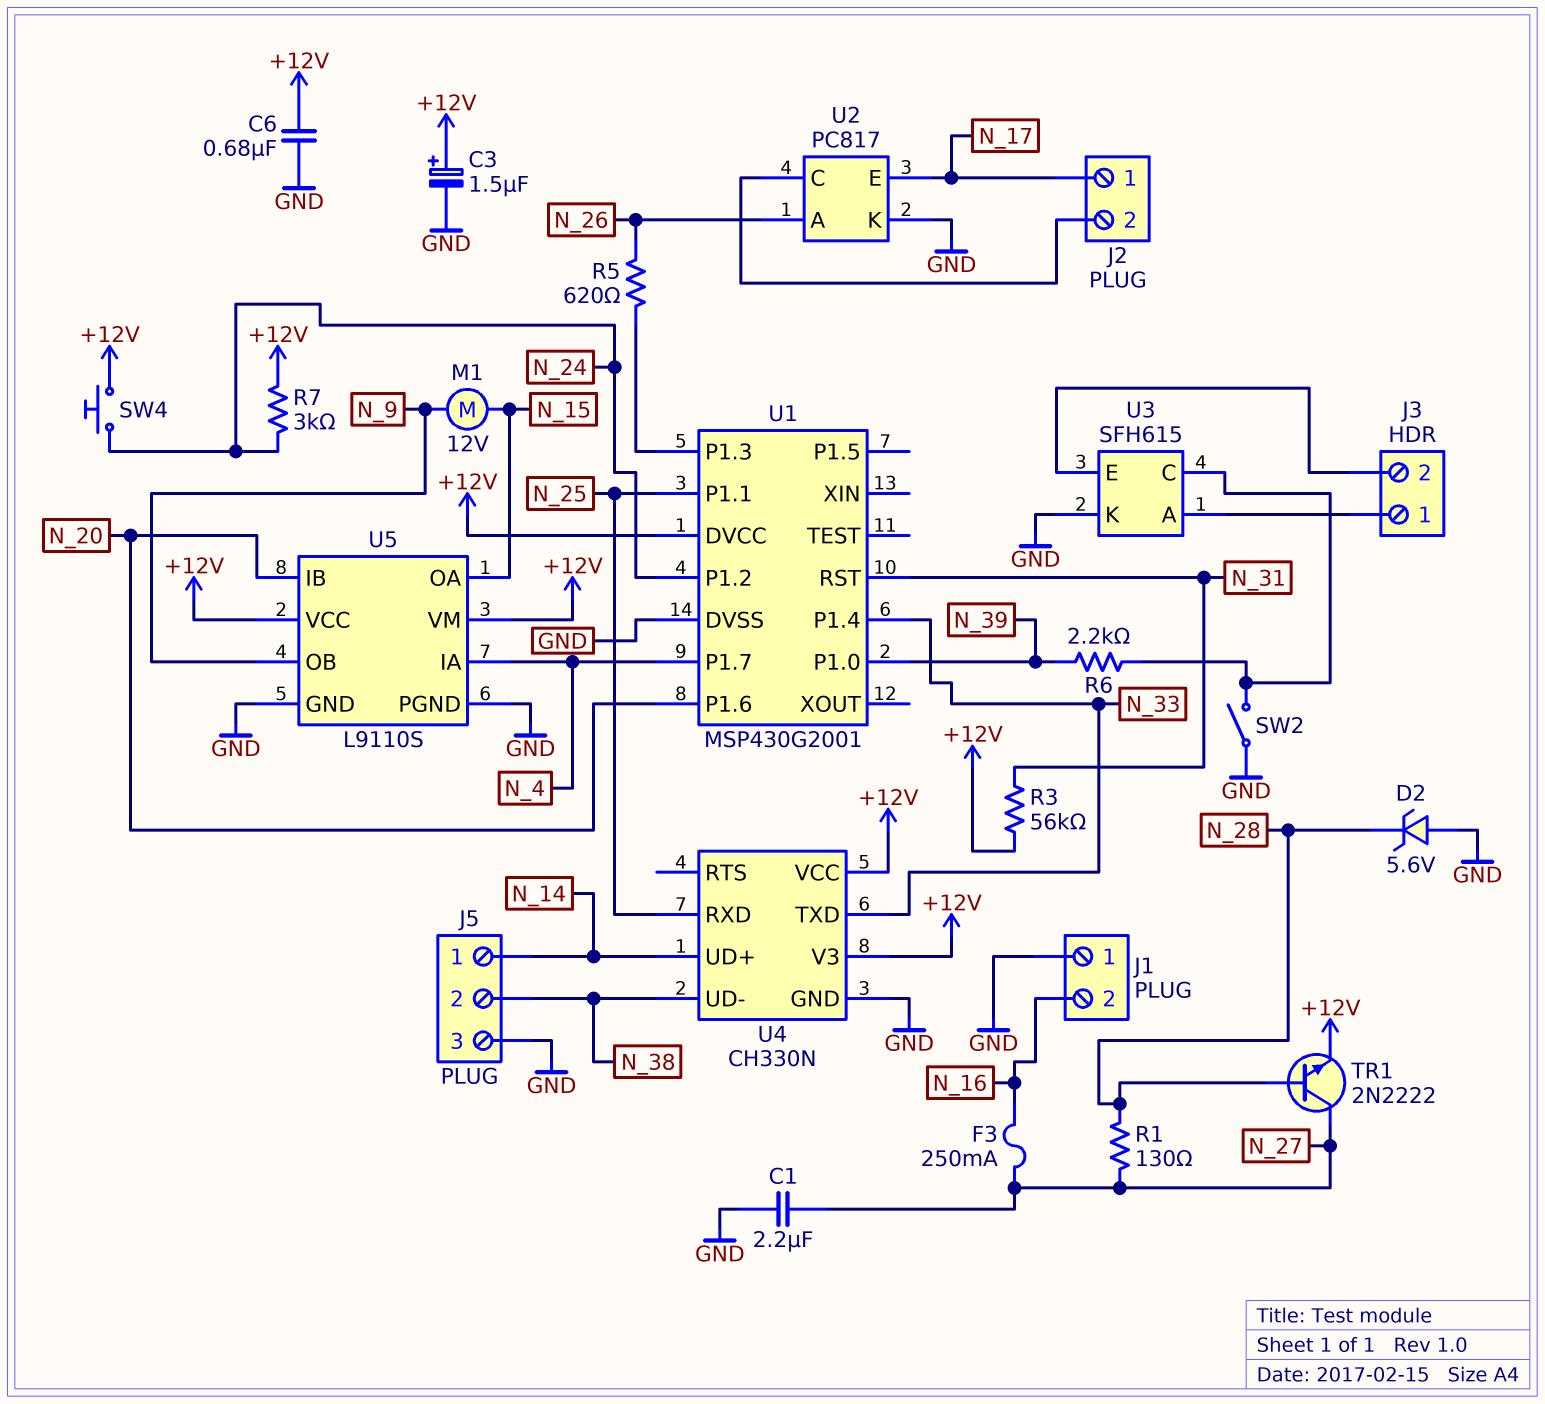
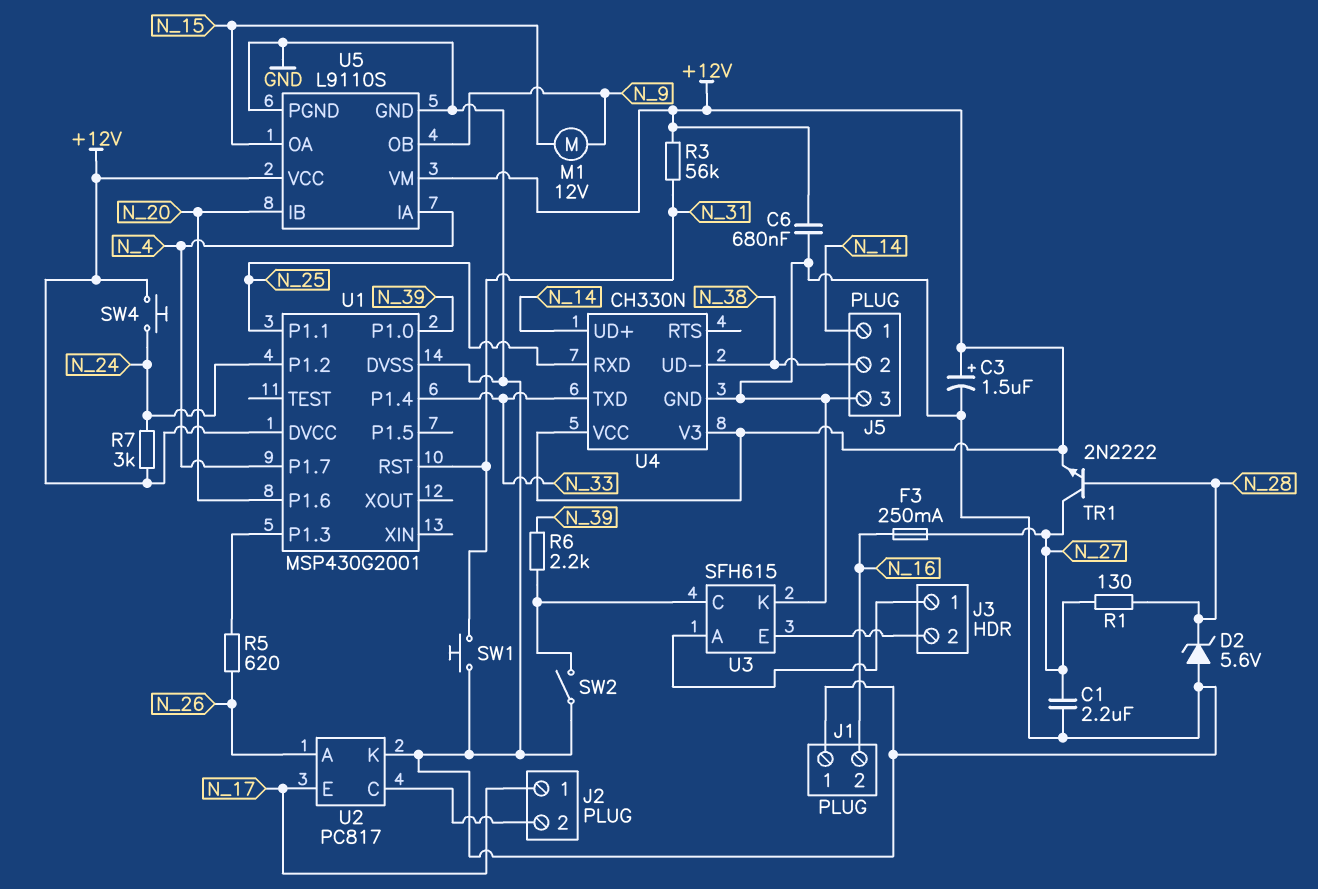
SW1: none -> button (GND, N_31)

